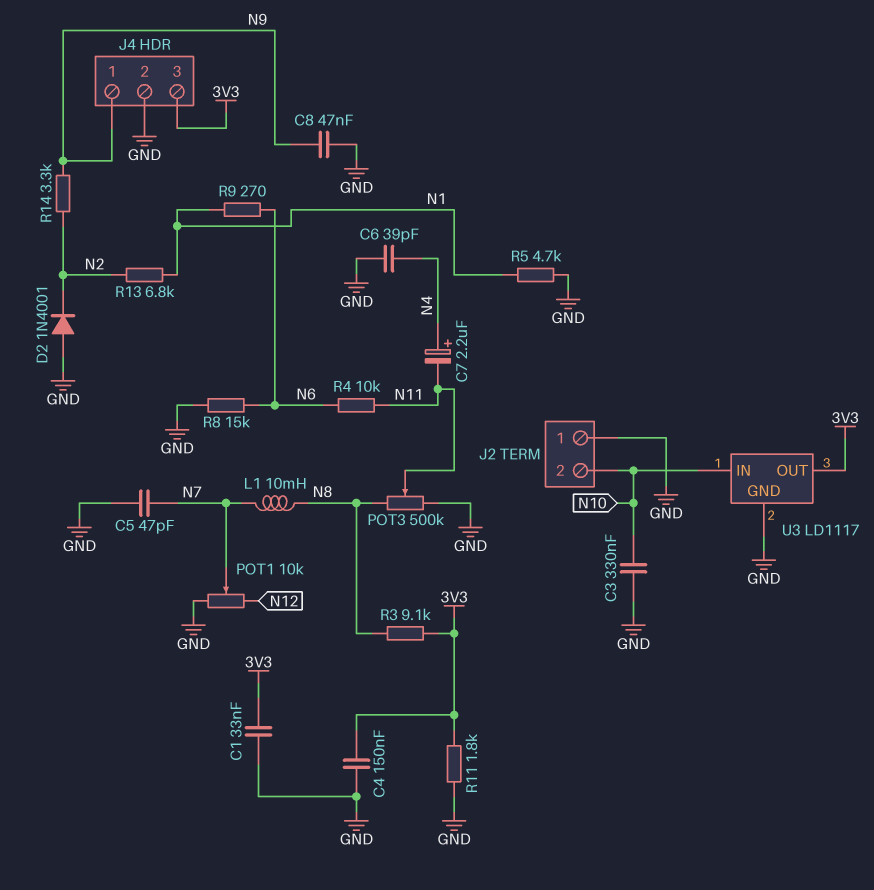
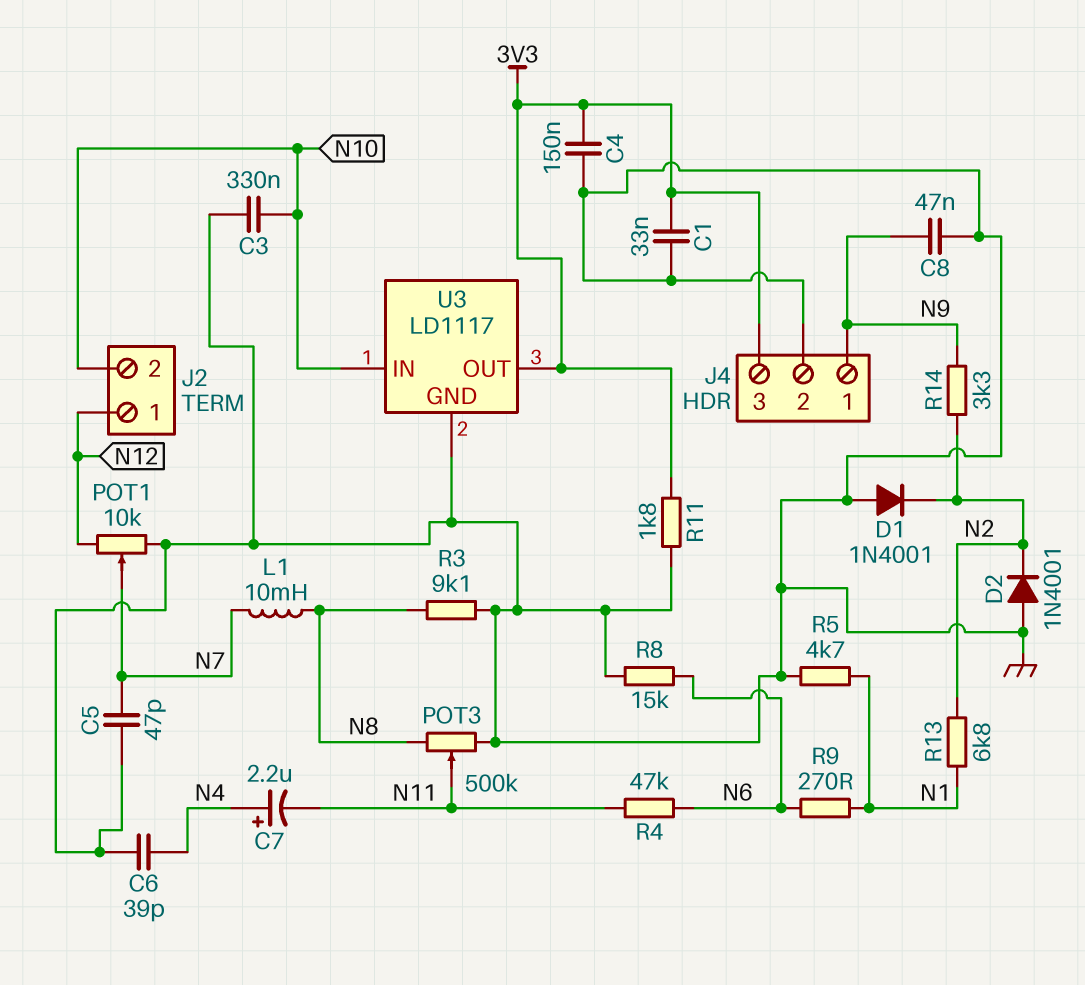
D1: none -> diode 1N4001 (A GND, K N2)
J2 pin 1: GND -> N12
R3: 9.1k (3V3, N8) -> 9.1k (GND, N8)
R4: 10k (N6, N11) -> 47k (N6, N11)

